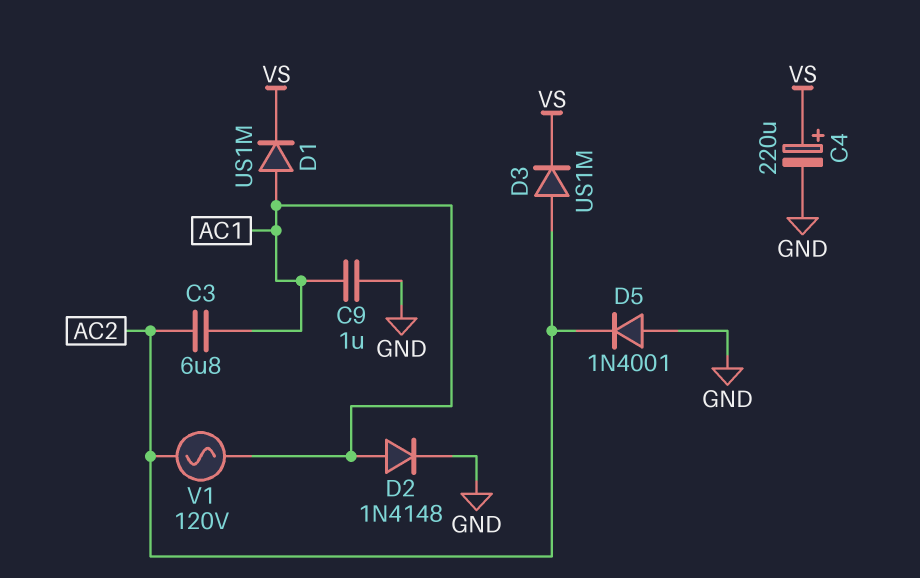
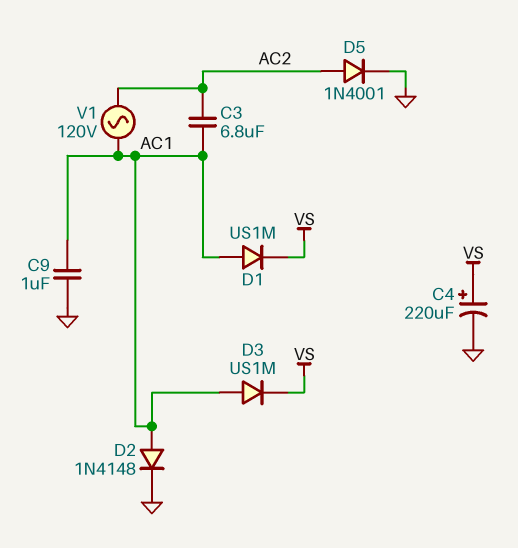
D3: diode US1M (A AC2, K VS) -> diode US1M (A AC1, K VS)
D5: diode 1N4001 (A GND, K AC2) -> diode 1N4001 (A AC2, K GND)

